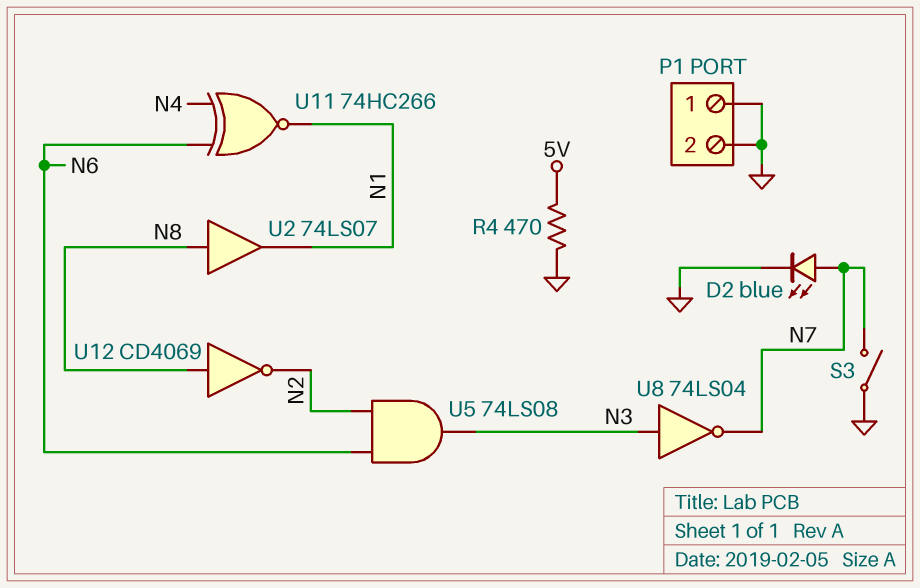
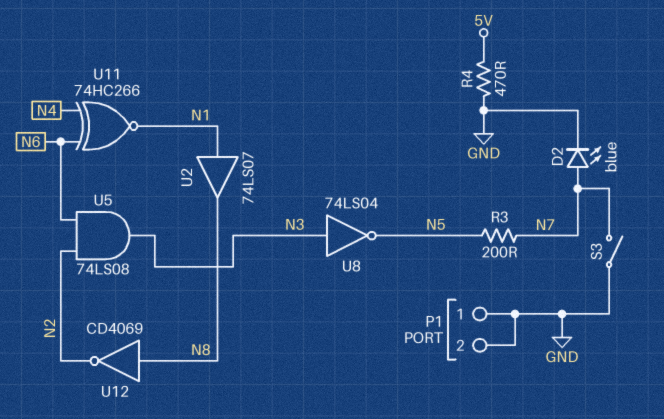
R3: none -> 200 (N5, N7)
U2: buffer 74LS07 (in N8, out N1) -> buffer 74LS07 (in N1, out N8)
U8: NOT 74LS04 (in N3, out N7) -> NOT 74LS04 (in N3, out N5)

